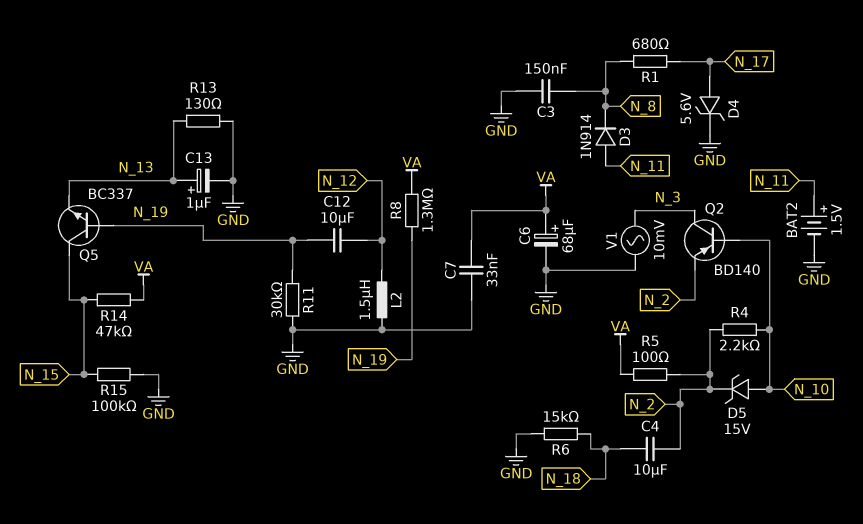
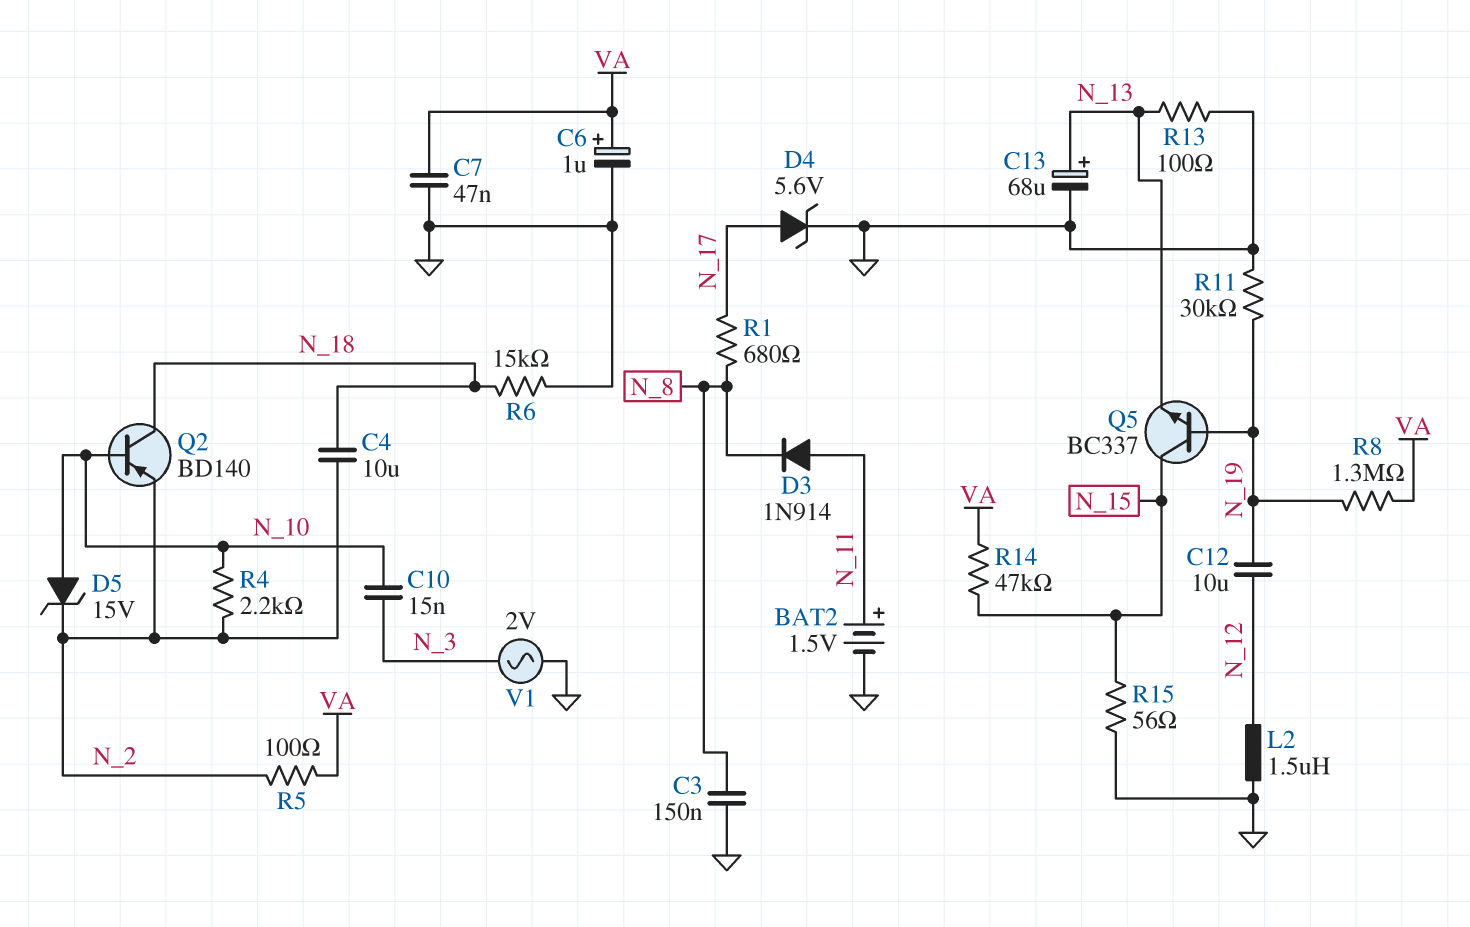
C6: 68uF (plus VA, minus GND) -> 1uF (plus VA, minus GND)
C7: 33nF (GND, VA) -> 47nF (GND, VA)
C10: none -> 15nF (N_3, N_10)
C13: 1uF (plus N_13, minus GND) -> 68uF (plus N_13, minus GND)
Q2: PNP BD140 (B N_10, C N_3, E N_2) -> PNP BD140 (B N_10, C N_18, E N_2)
R13: 130 (GND, N_13) -> 100 (GND, N_13)
R15: 100k (GND, N_15) -> 56 (GND, N_15)
V1: AC 10mV (GND, N_3) -> AC 2V (GND, N_3)

